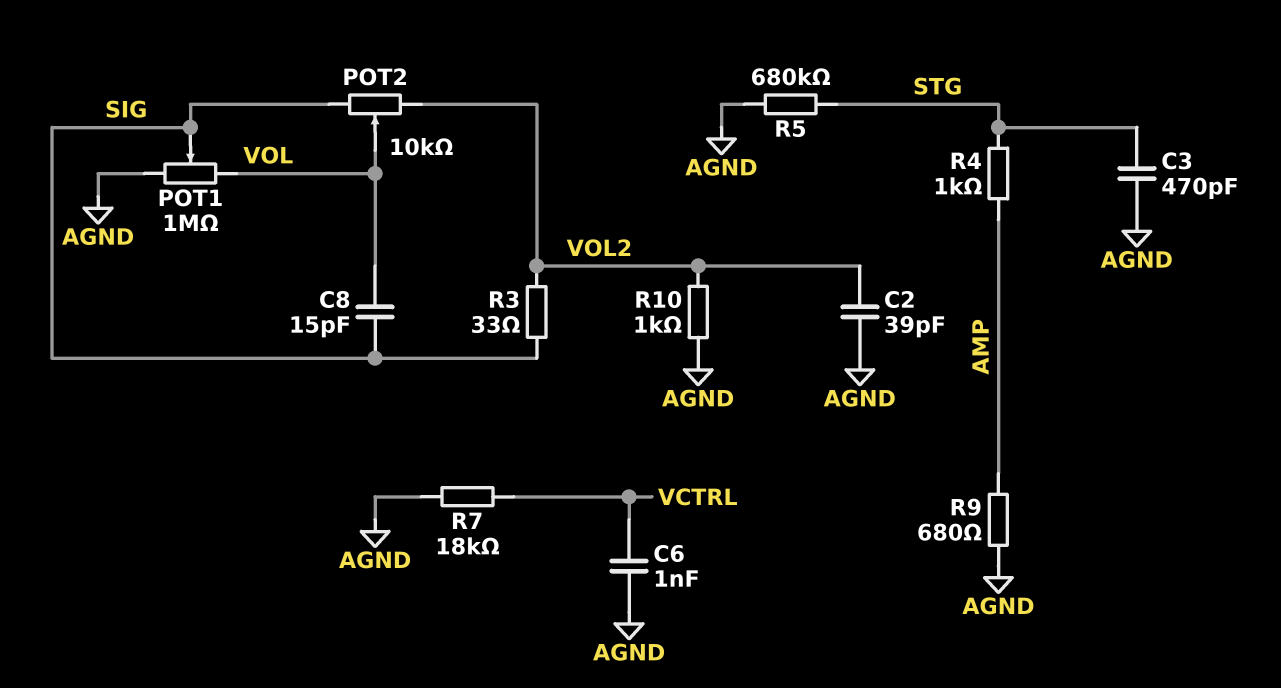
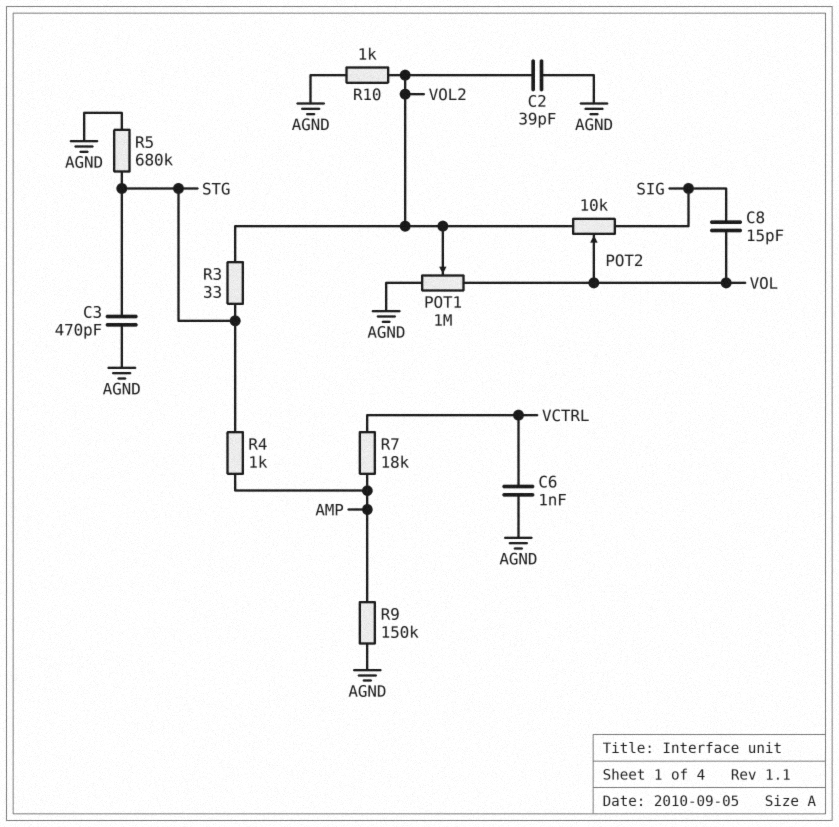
POT1: 1M (AGND, VOL, wiper SIG) -> 1M (AGND, VOL, wiper VOL2)
R3: 33 (SIG, VOL2) -> 33 (STG, VOL2)
R7: 18k (AGND, VCTRL) -> 18k (AMP, VCTRL)
R9: 680 (AGND, AMP) -> 150k (AGND, AMP)

